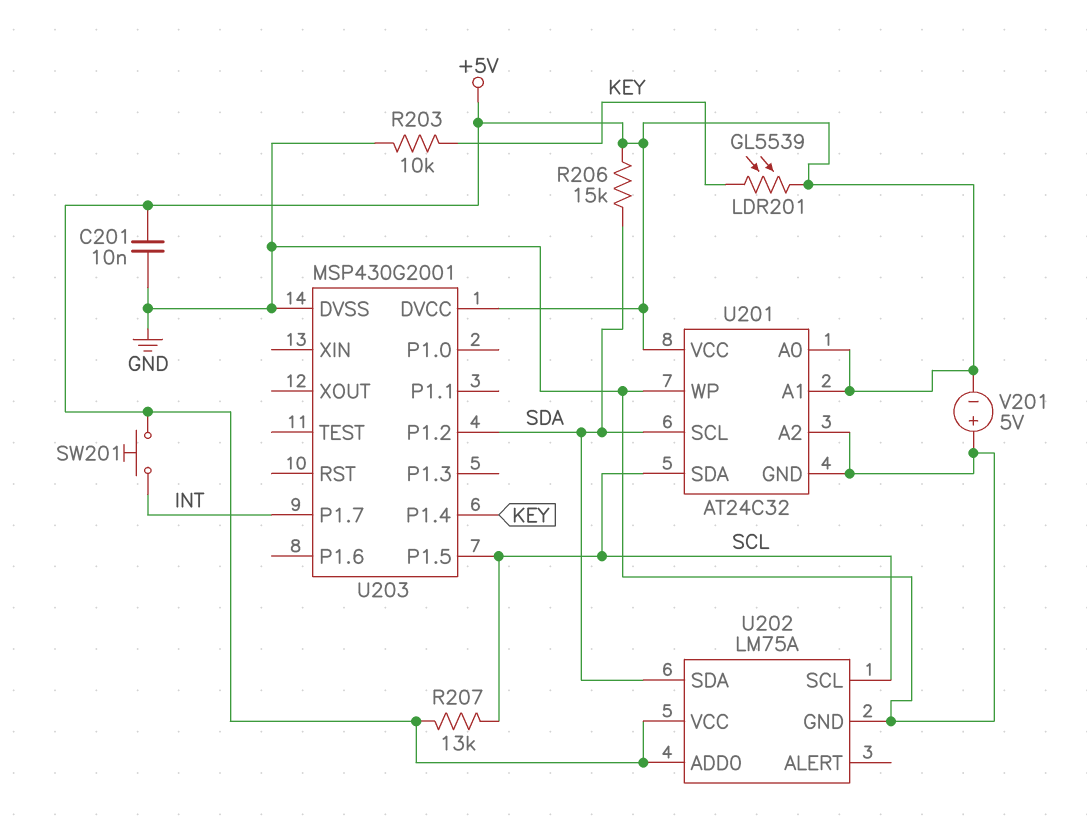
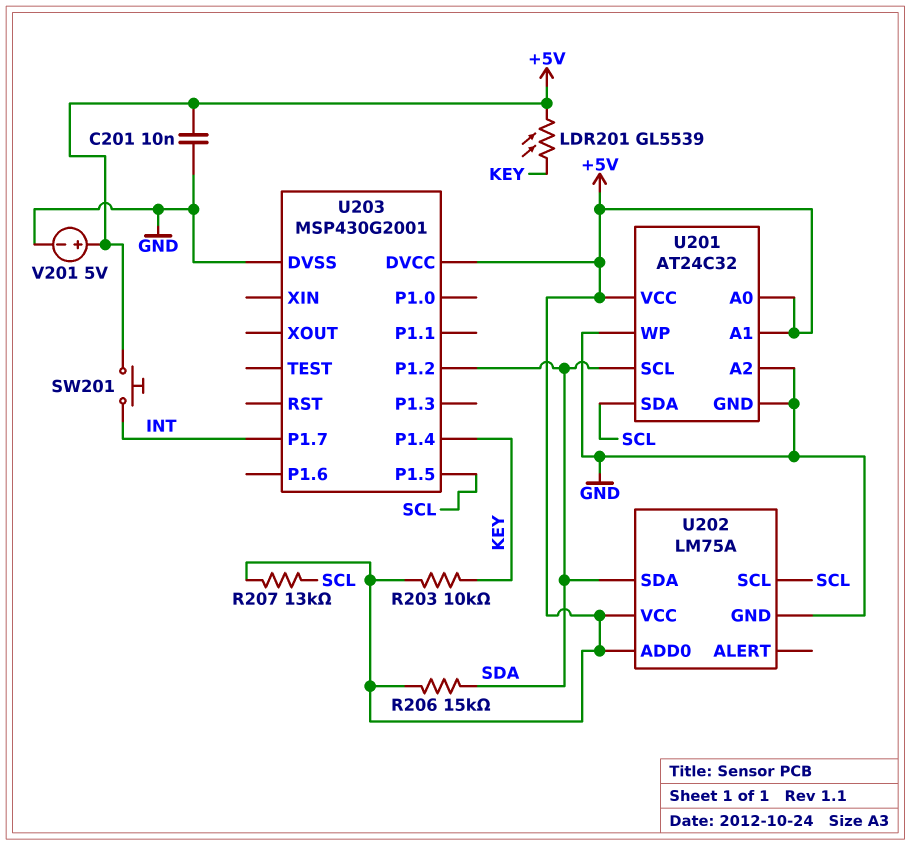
R203: 10k (GND, KEY) -> 10k (+5V, KEY)
V201: 5V (plus GND, minus +5V) -> 5V (plus +5V, minus GND)

